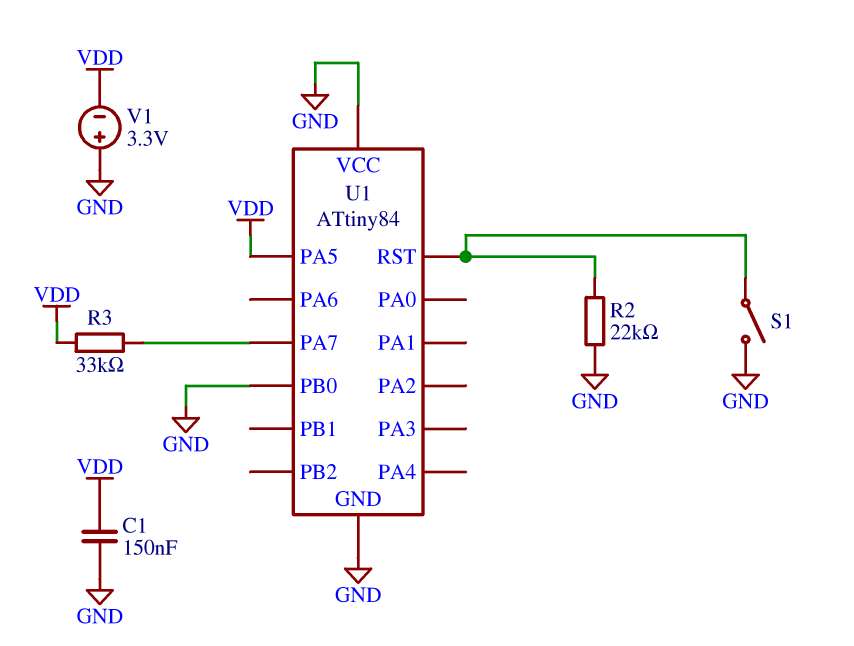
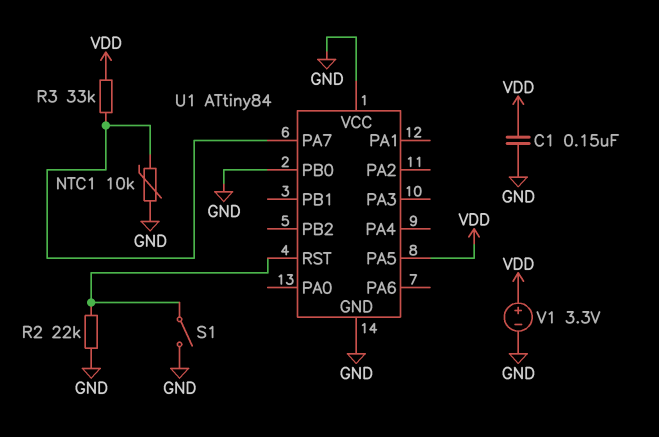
NTC1: none -> 10k (GND, U1/PA7)
V1: 3.3V (plus GND, minus VDD) -> 3.3V (plus VDD, minus GND)

